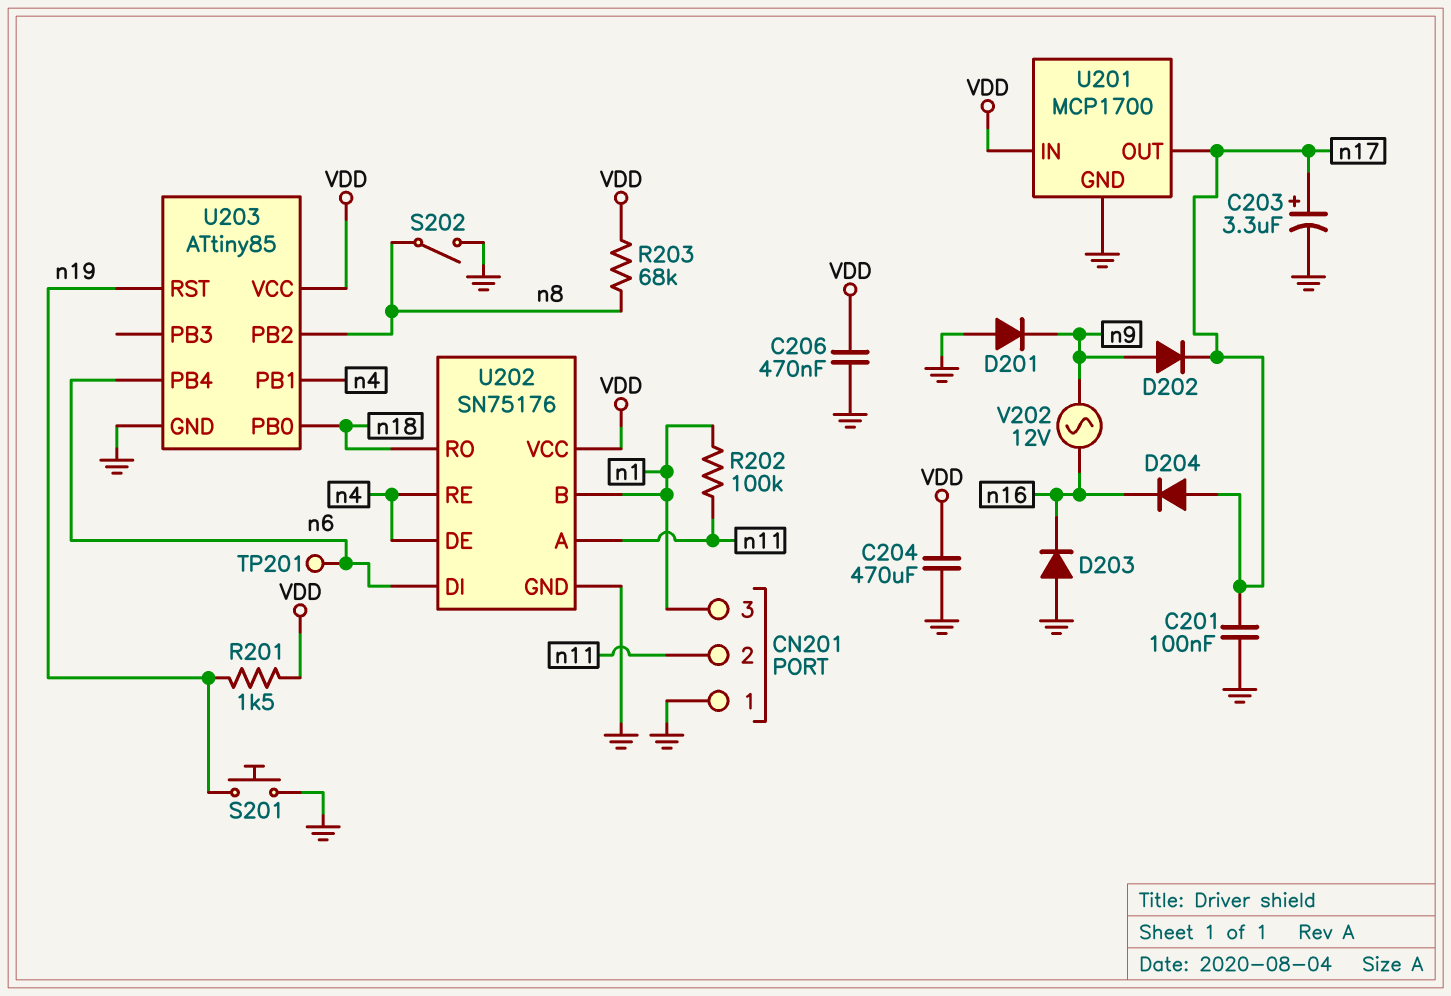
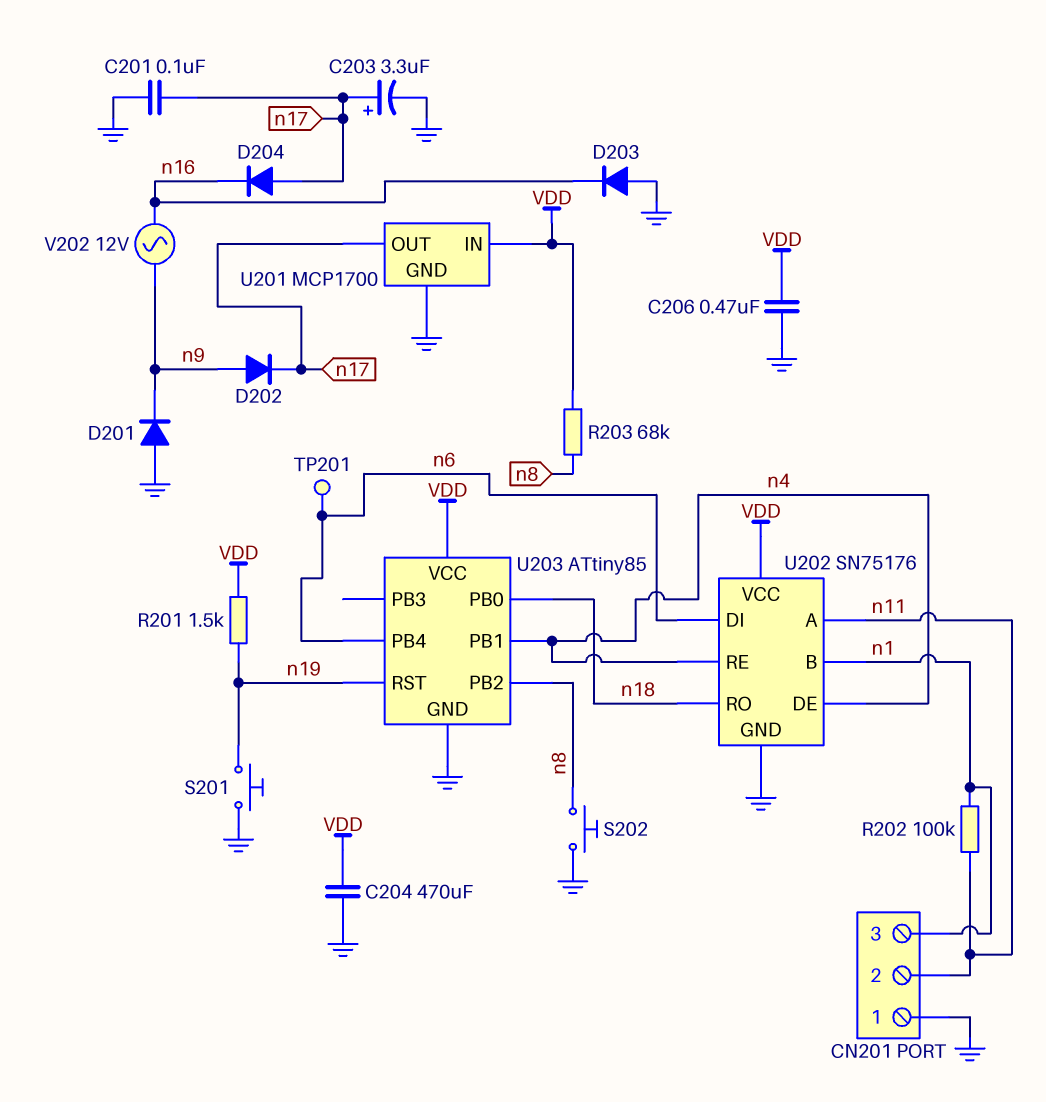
S202: switch (GND, n8) -> button (GND, n8)

